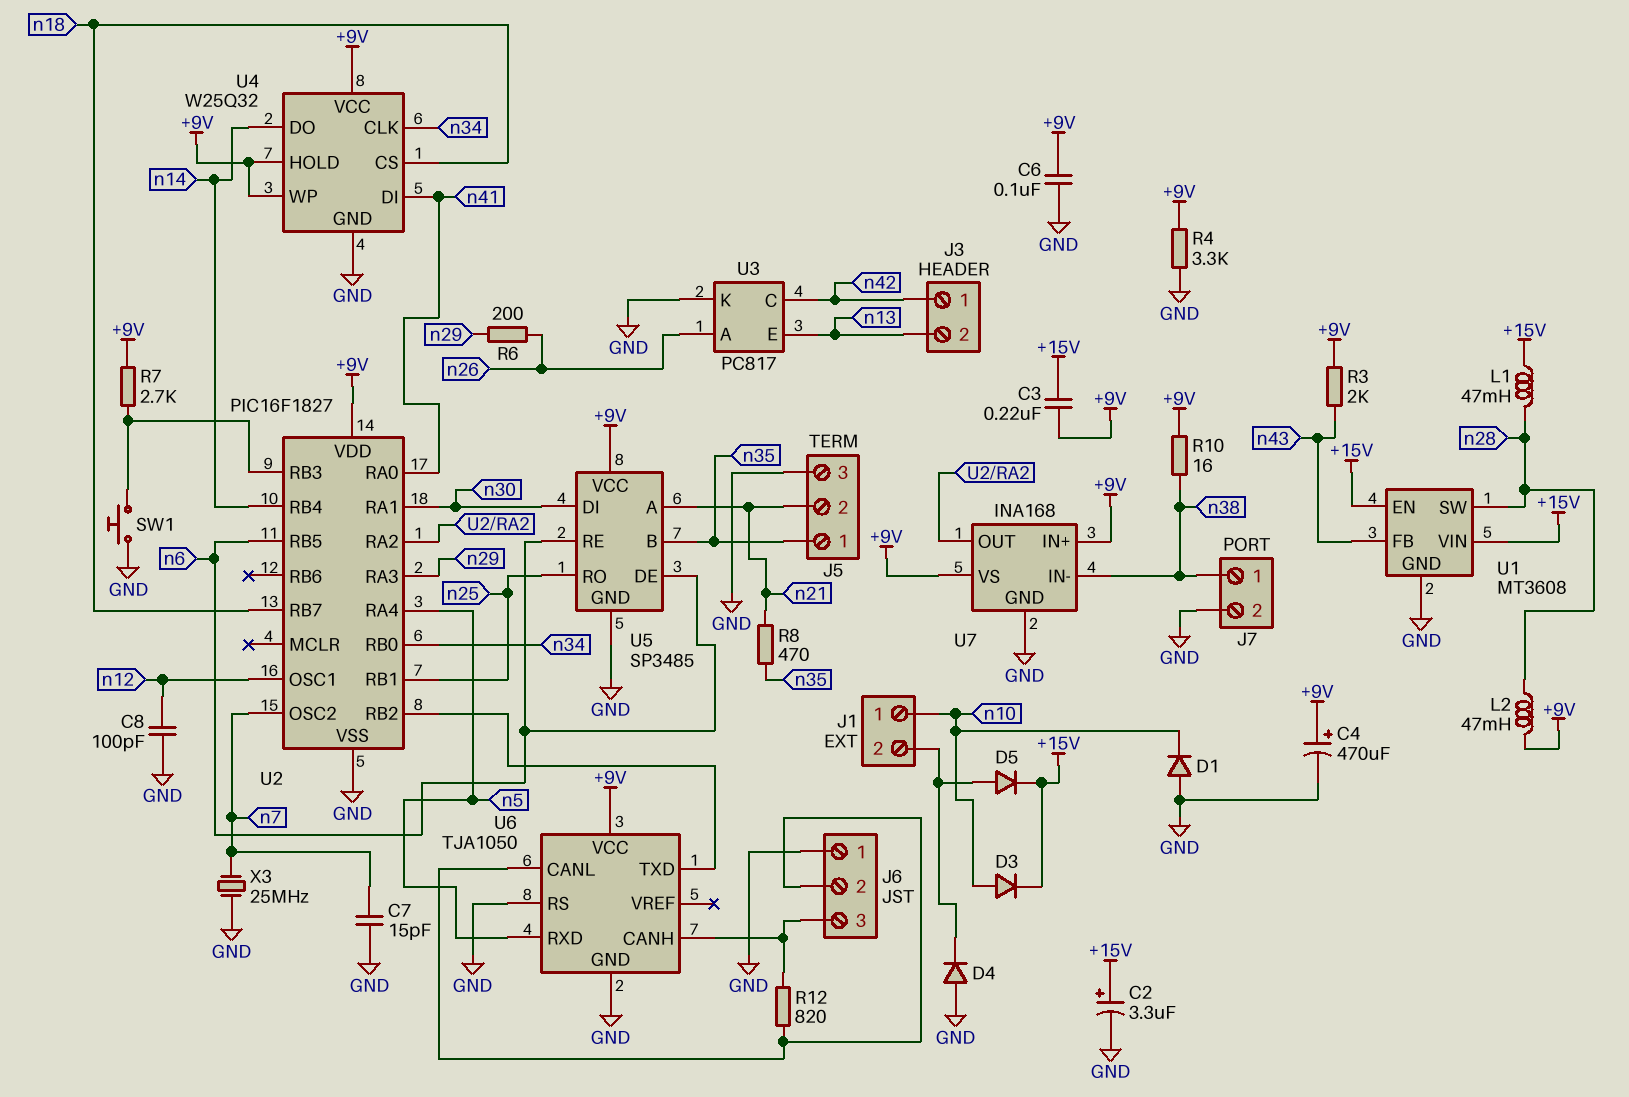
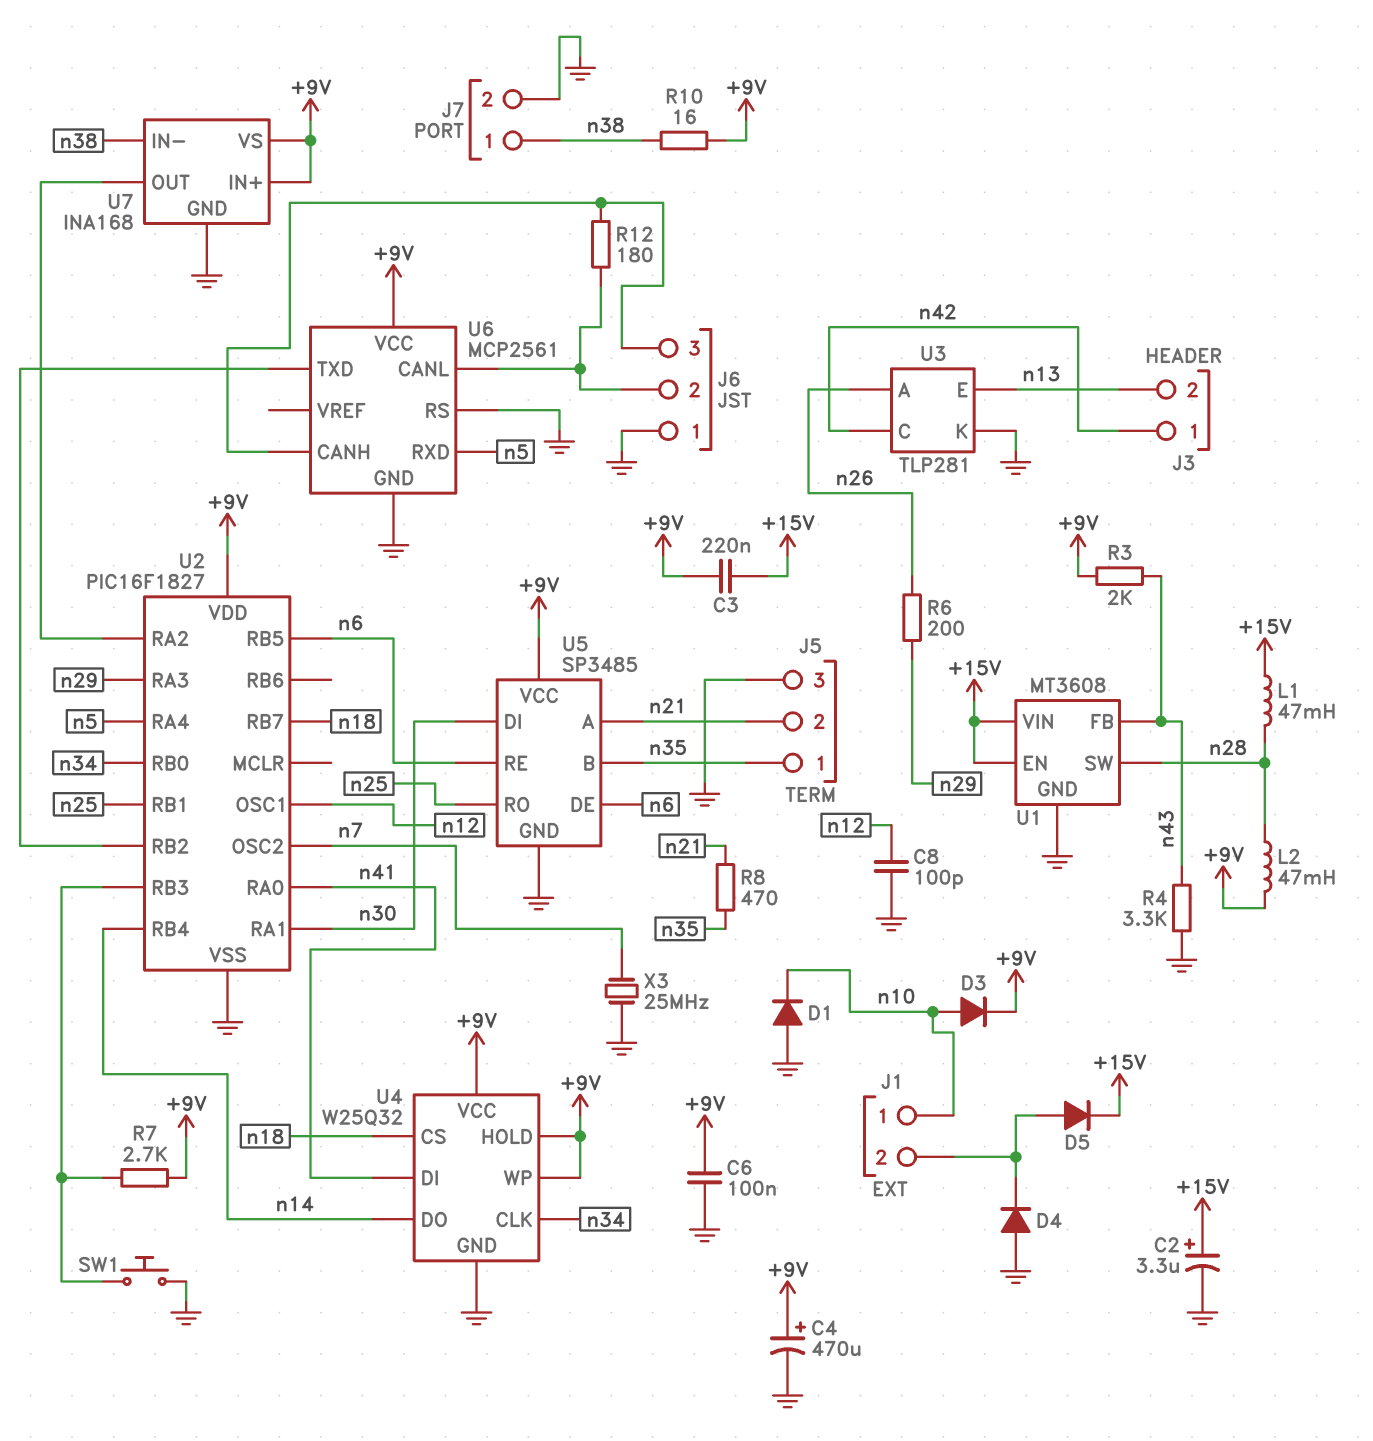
C7: 15pF (GND, n7) -> none
D3: diode (A n10, K +15V) -> diode (A n10, K +9V)
R4: 3.3k (+9V, GND) -> 3.3k (GND, n43)
R12: 820 (J6/2, J6/3) -> 180 (J6/2, J6/3)
U3: PC817 -> TLP281
U6: TJA1050 -> MCP2561

